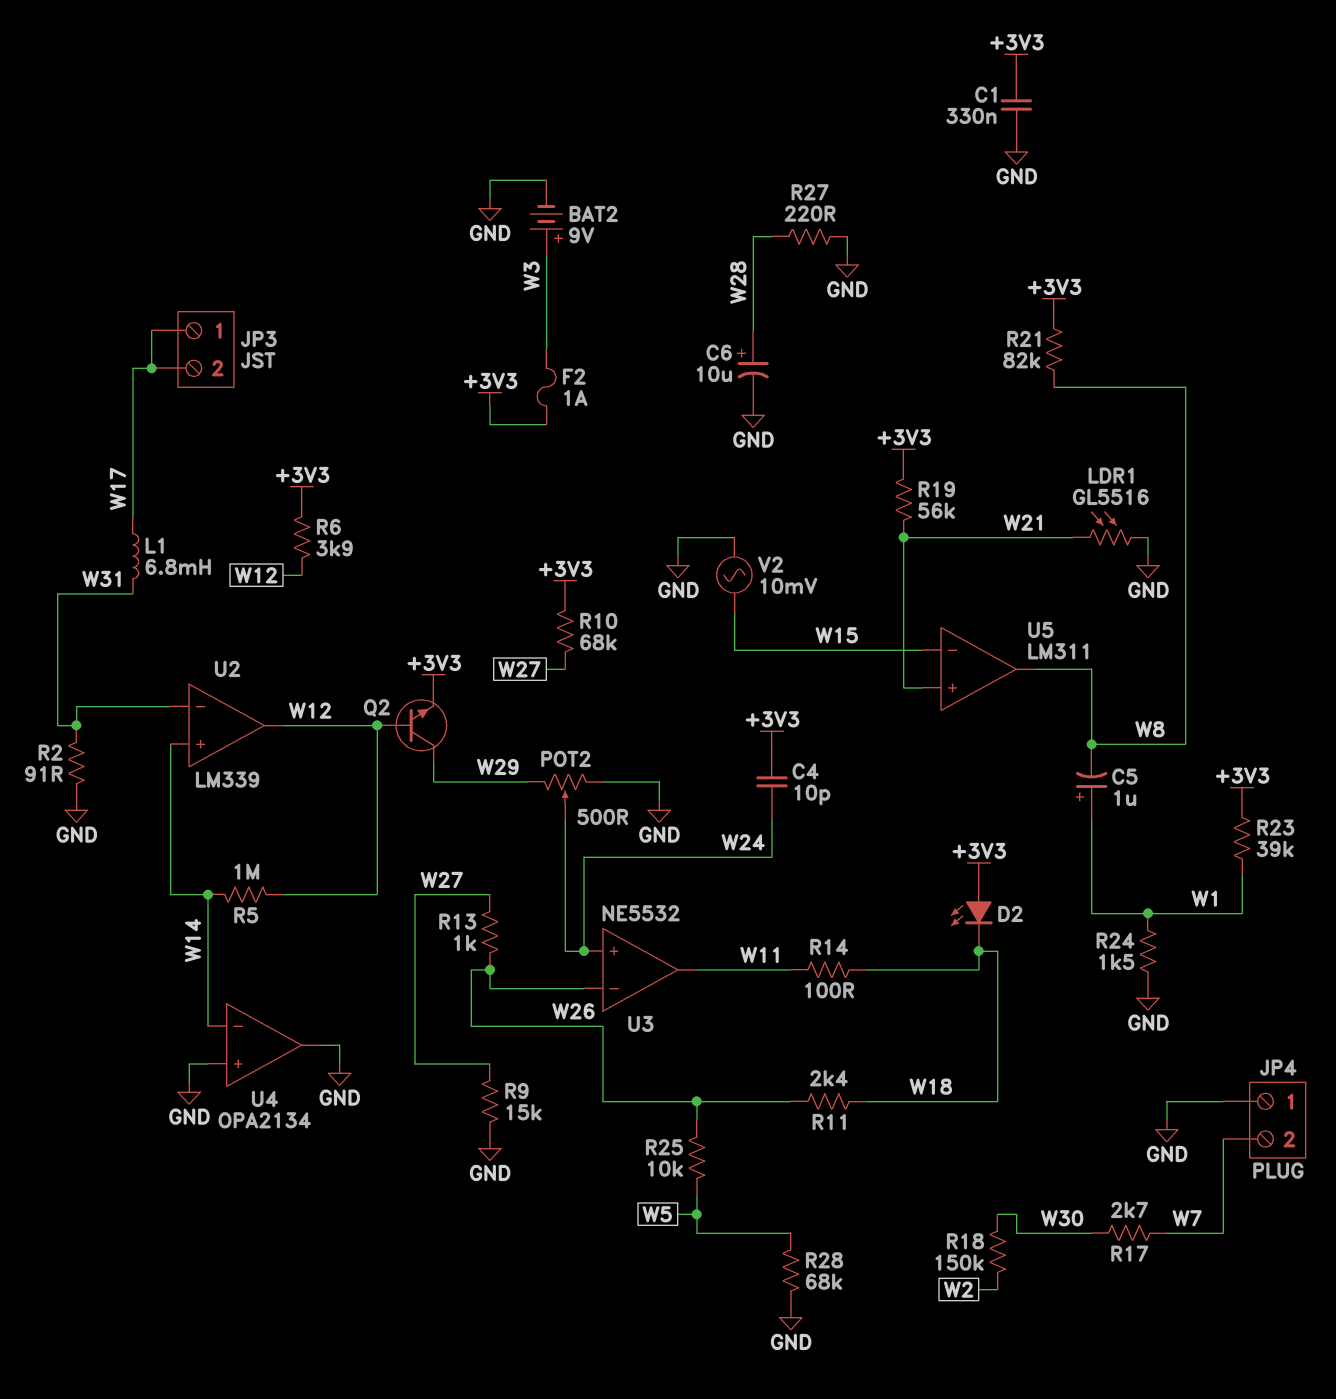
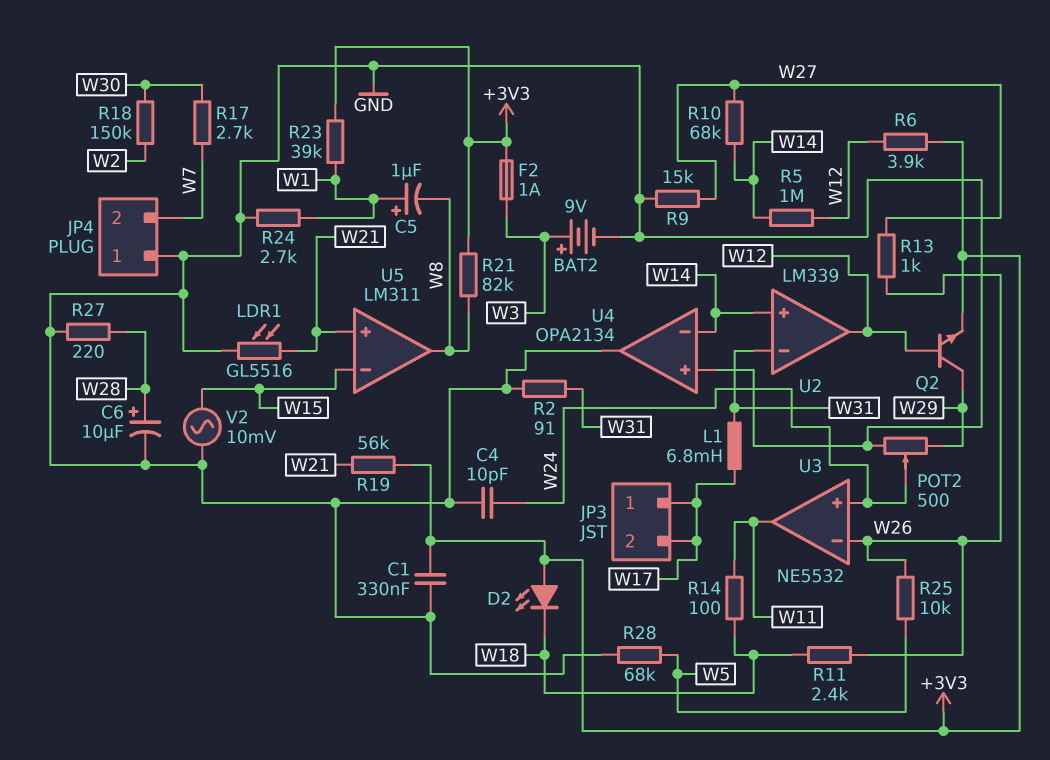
C4: 10pF (+3V3, W24) -> 10pF (GND, W24)
R10: 68k (+3V3, W27) -> 68k (W14, W27)
R24: 1.5k (GND, W1) -> 2.7k (GND, W1)

